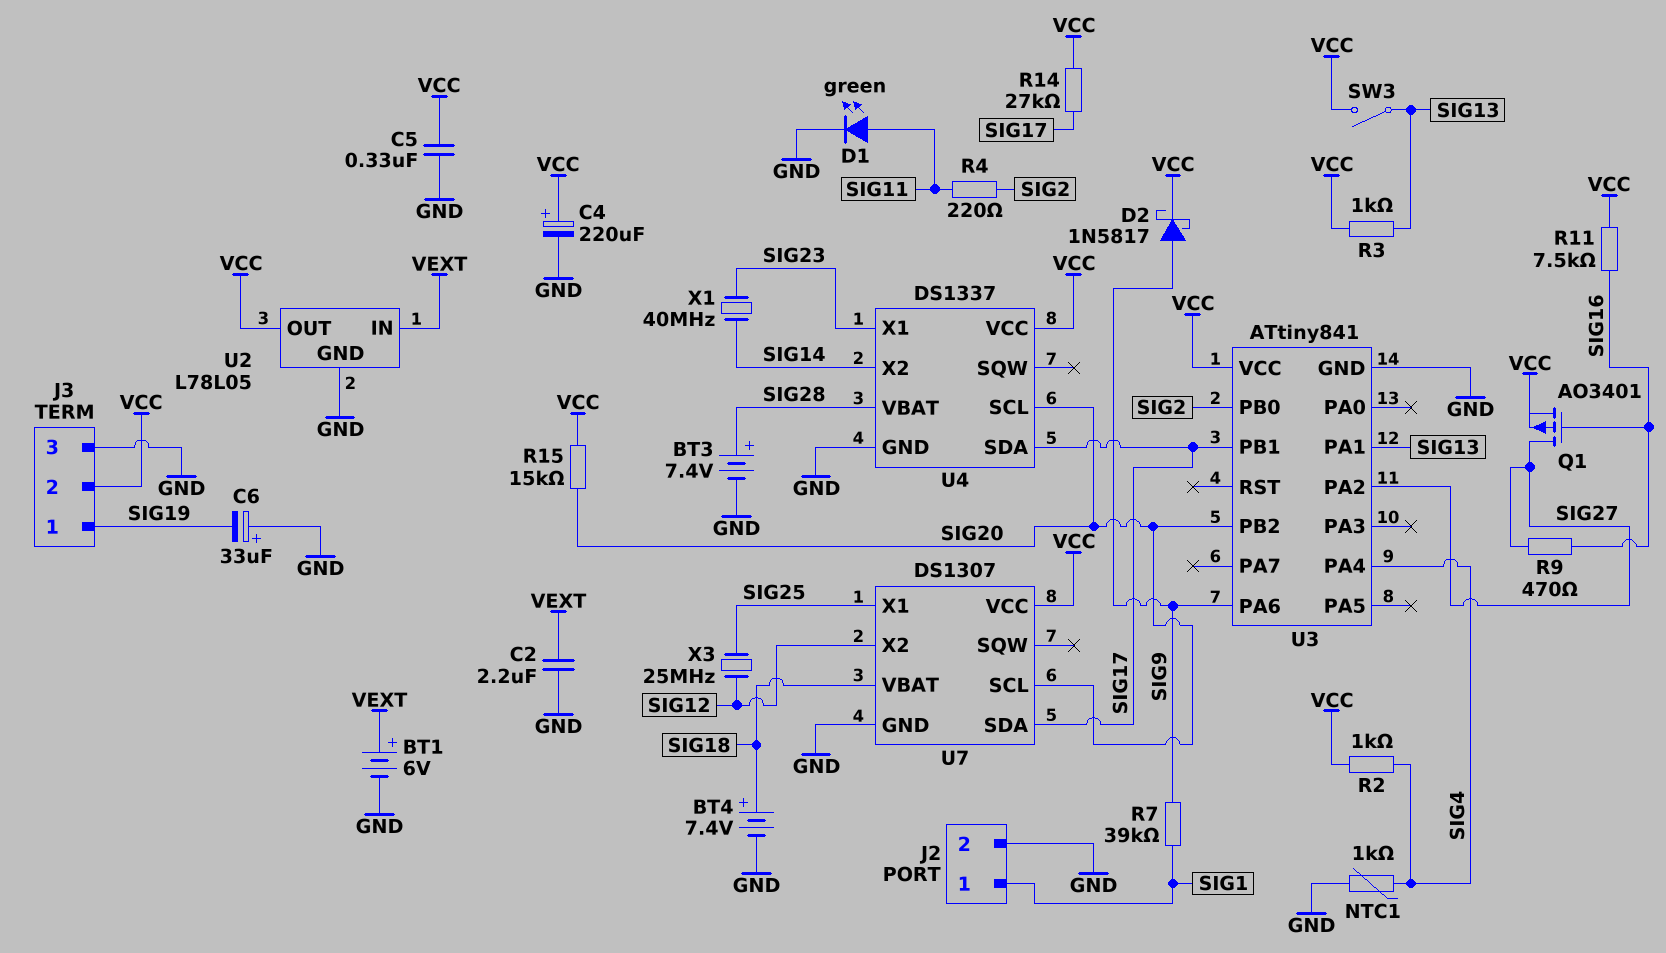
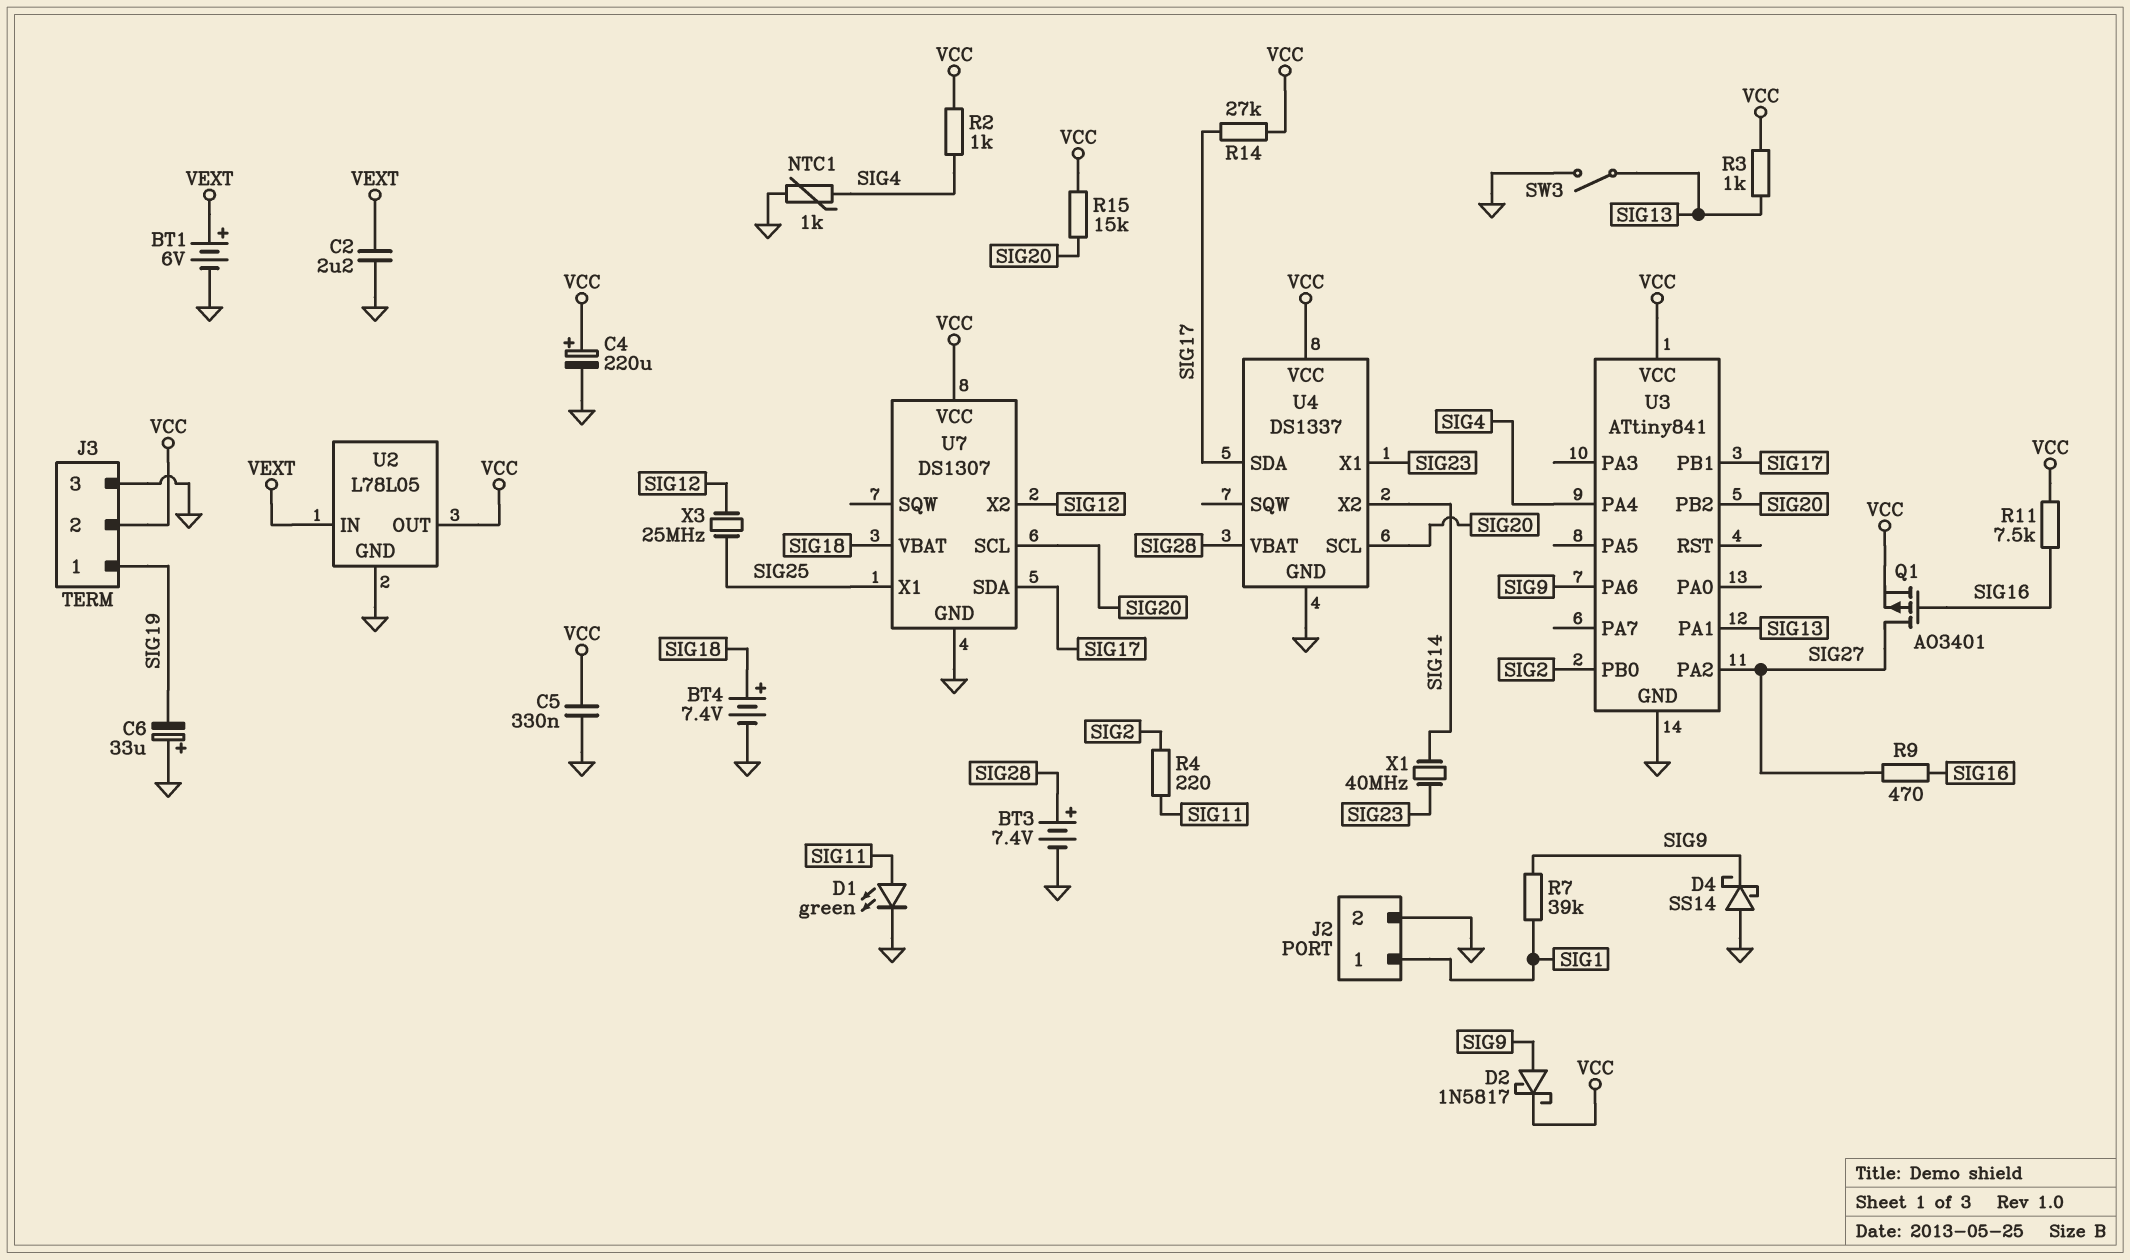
D4: none -> schottky SS14 (A GND, K SIG9)
SW3: switch (SIG13, VCC) -> switch (GND, SIG13)

